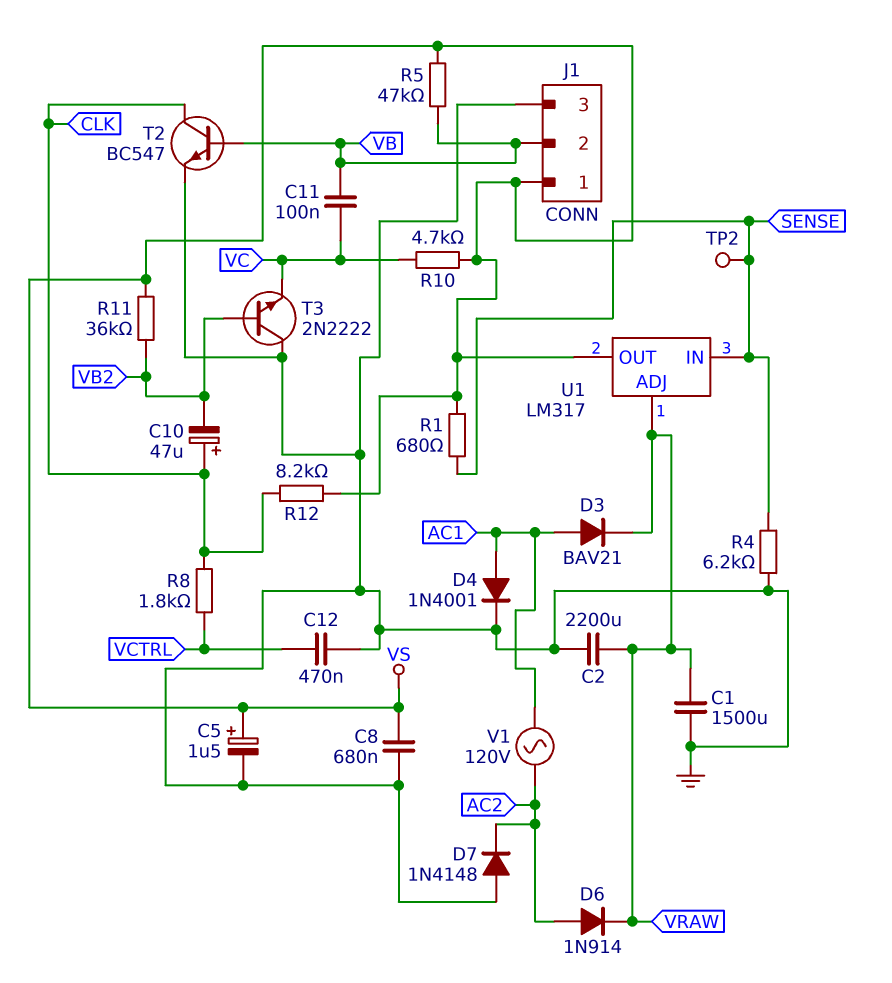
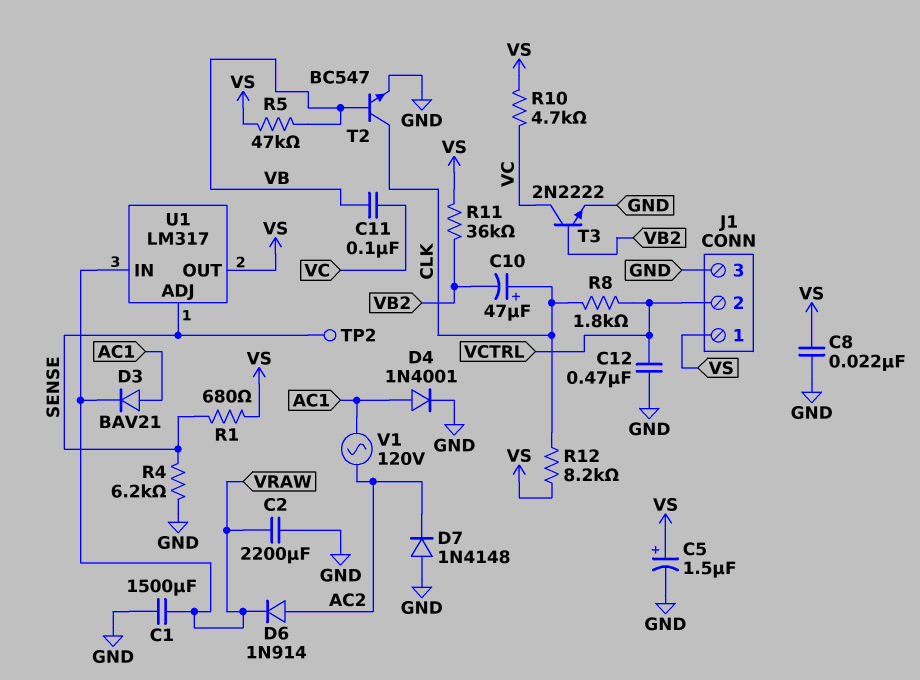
C8: 680nF (GND, VS) -> 22nF (GND, VS)
J1 pin 2: VB -> VCTRL
T3: NPN 2N2222 (B VB2, C GND, E VC) -> NPN 2N2222 (B VB2, C VC, E GND)
U1 pin ADJ: VRAW -> SENSE
U1 pin IN: SENSE -> VRAW

